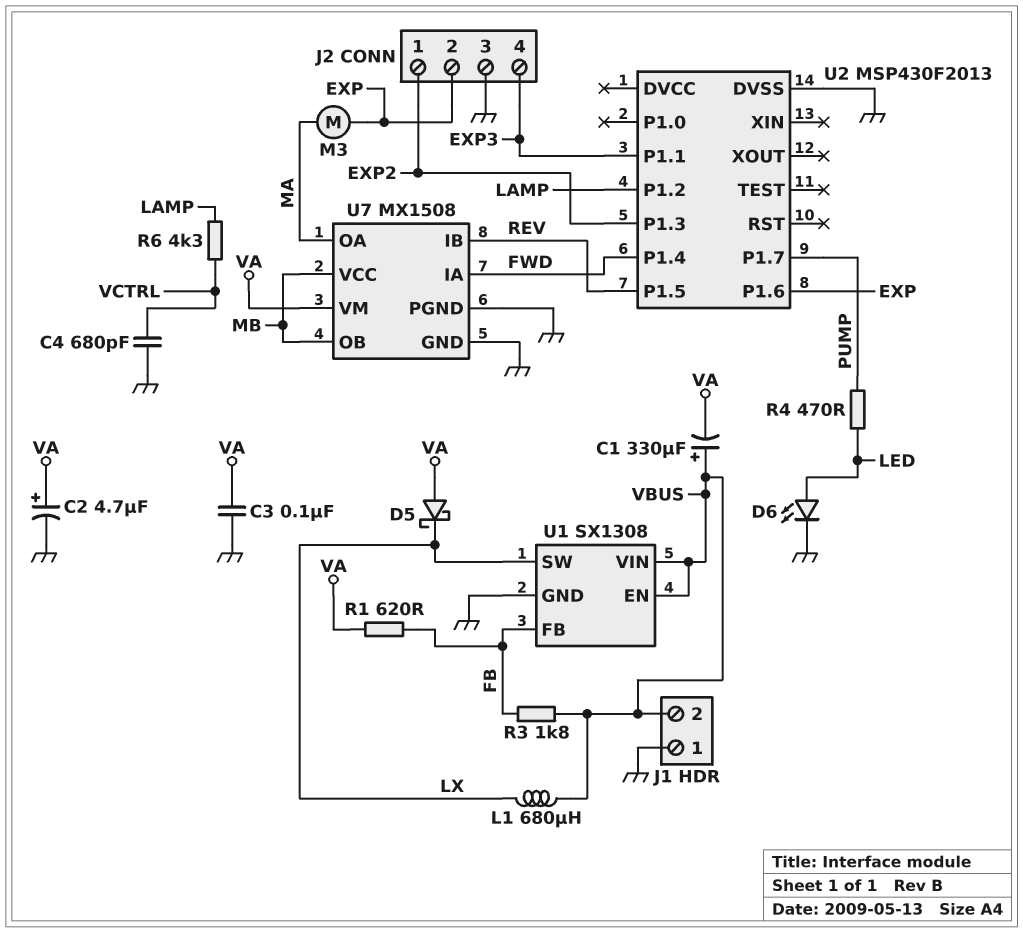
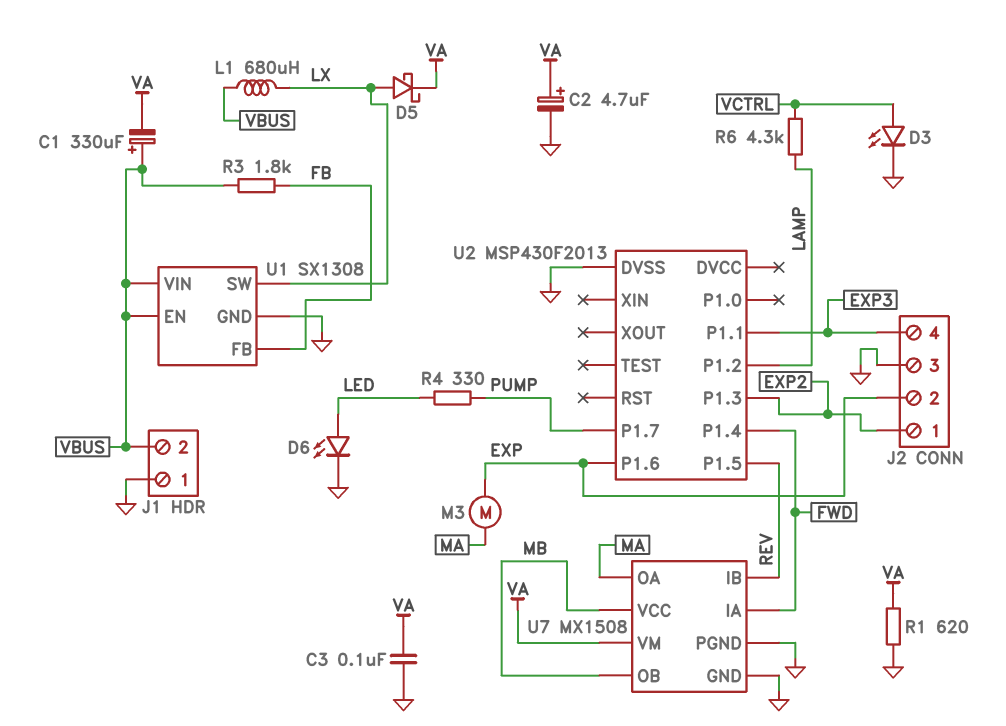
C4: 680pF (GND, VCTRL) -> none
D3: none -> LED (A VCTRL, K GND)
D5: schottky (A VA, K LX) -> schottky (A LX, K VA)
R1: 620 (FB, VA) -> 620 (GND, VA)
R4: 470 (LED, PUMP) -> 330 (LED, PUMP)

